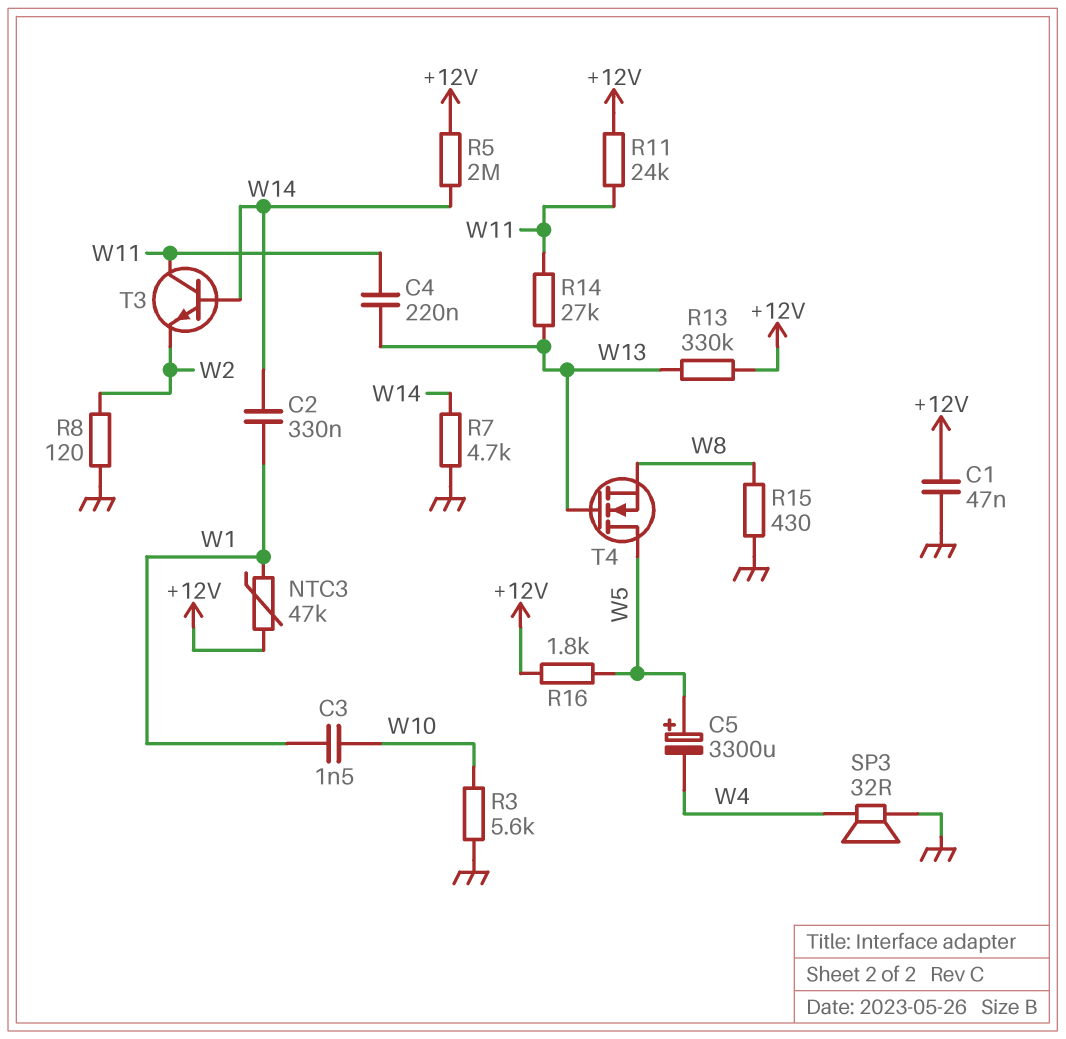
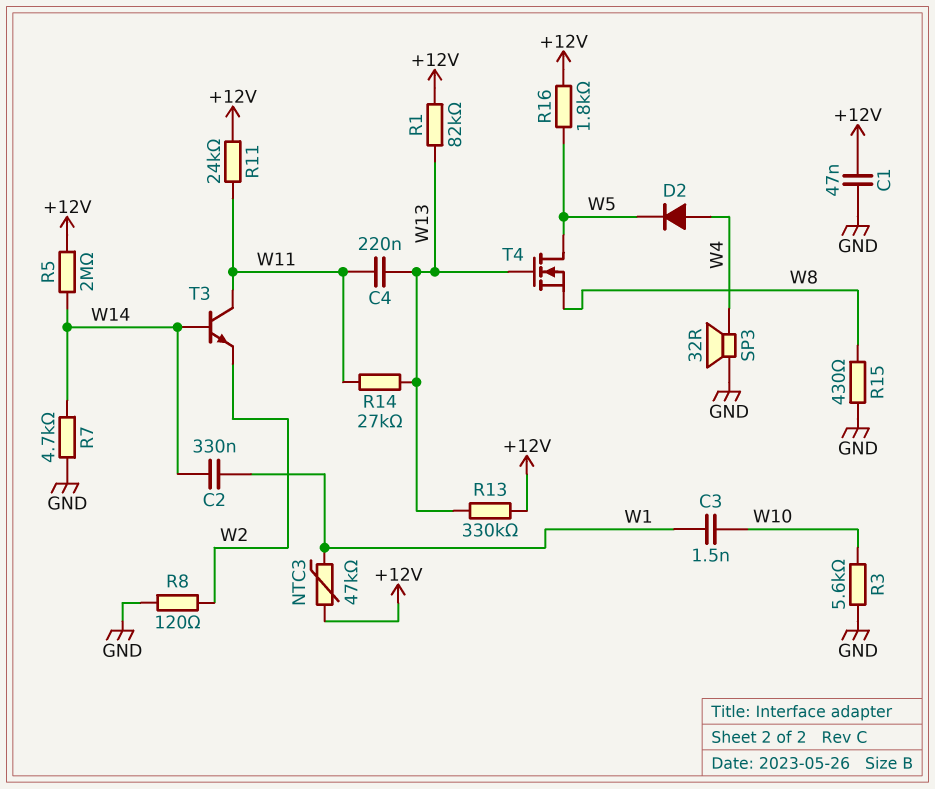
C5: 3300uF (plus W5, minus W4) -> none
D2: none -> diode (A W4, K W5)
R1: none -> 82k (+12V, W13)

